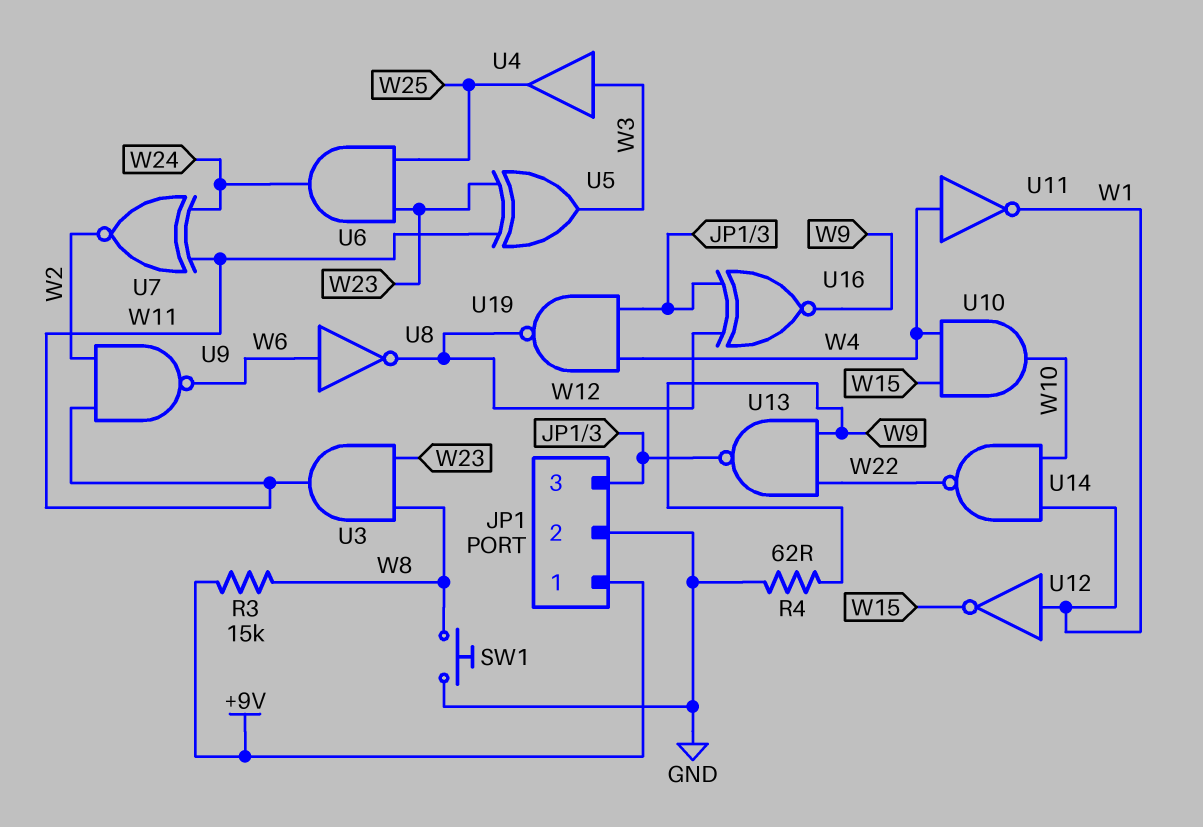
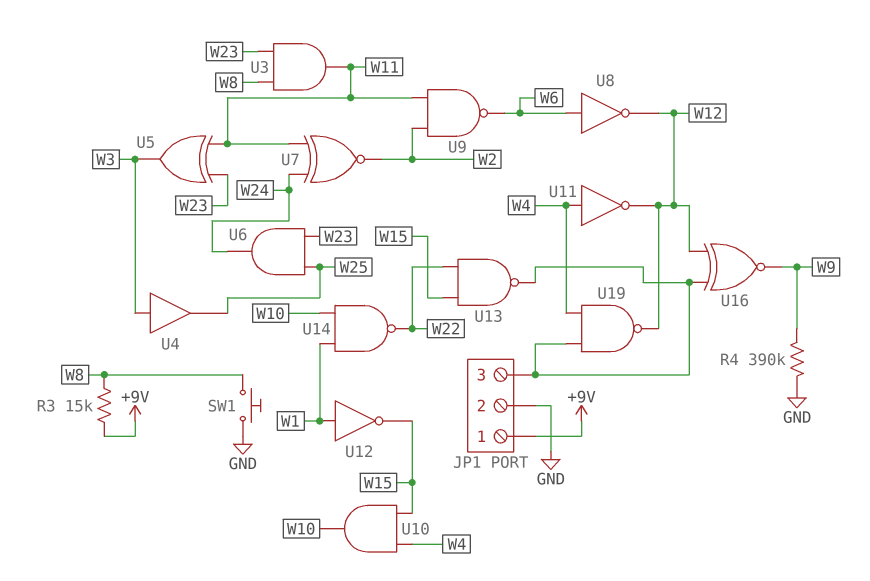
R4: 62 (GND, W9) -> 390k (GND, W9)
U11: NOT (in W4, out W1) -> NOT (in W4, out W12)
U13: NAND (in W9, in W22, out JP1/3) -> NAND (in W15, in W22, out JP1/3)

